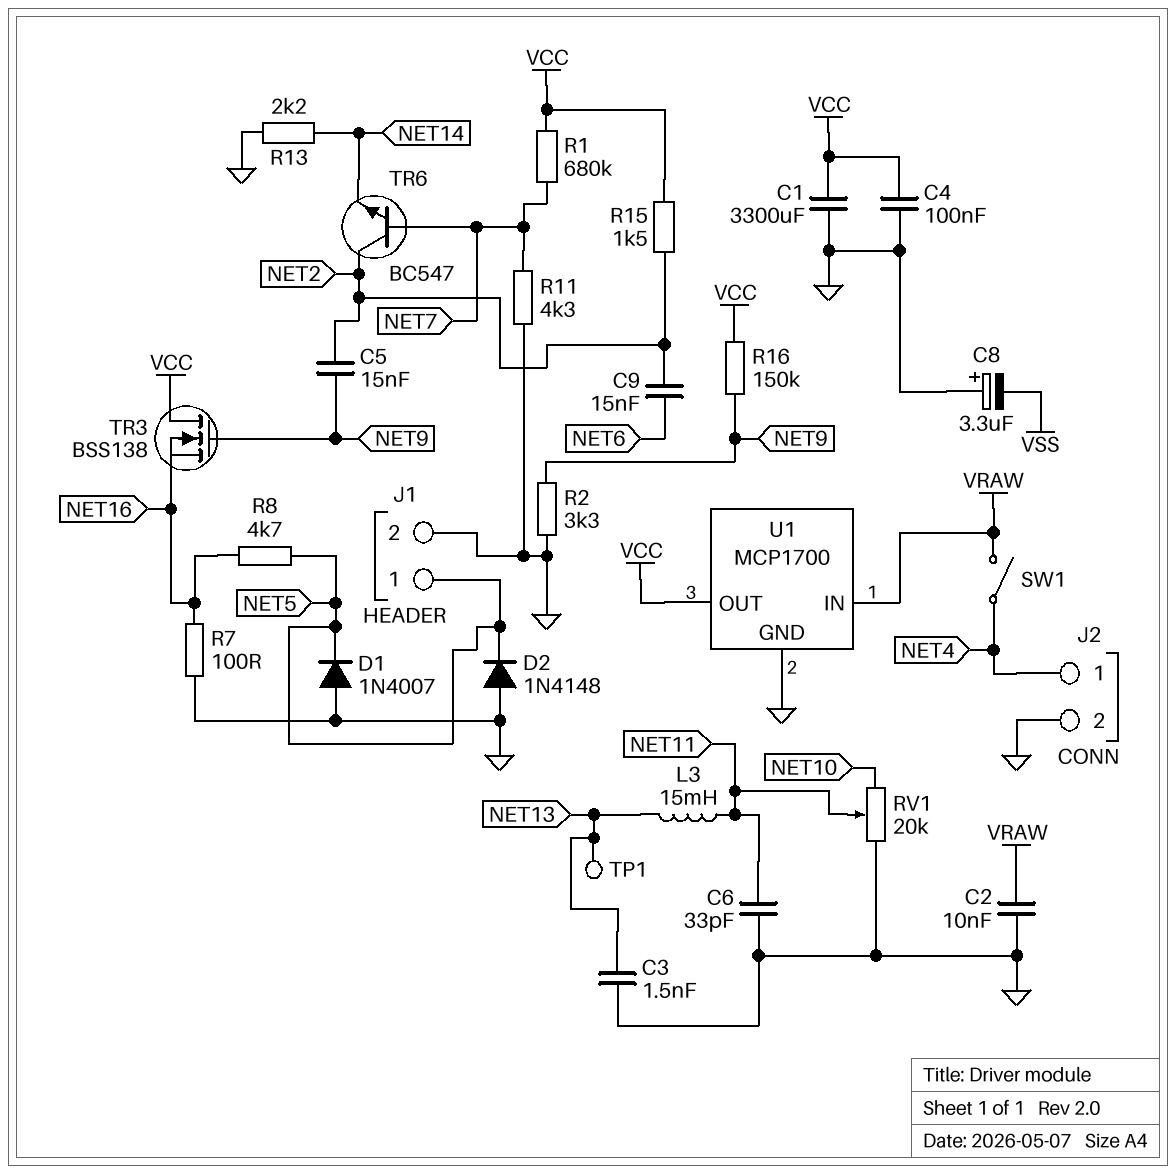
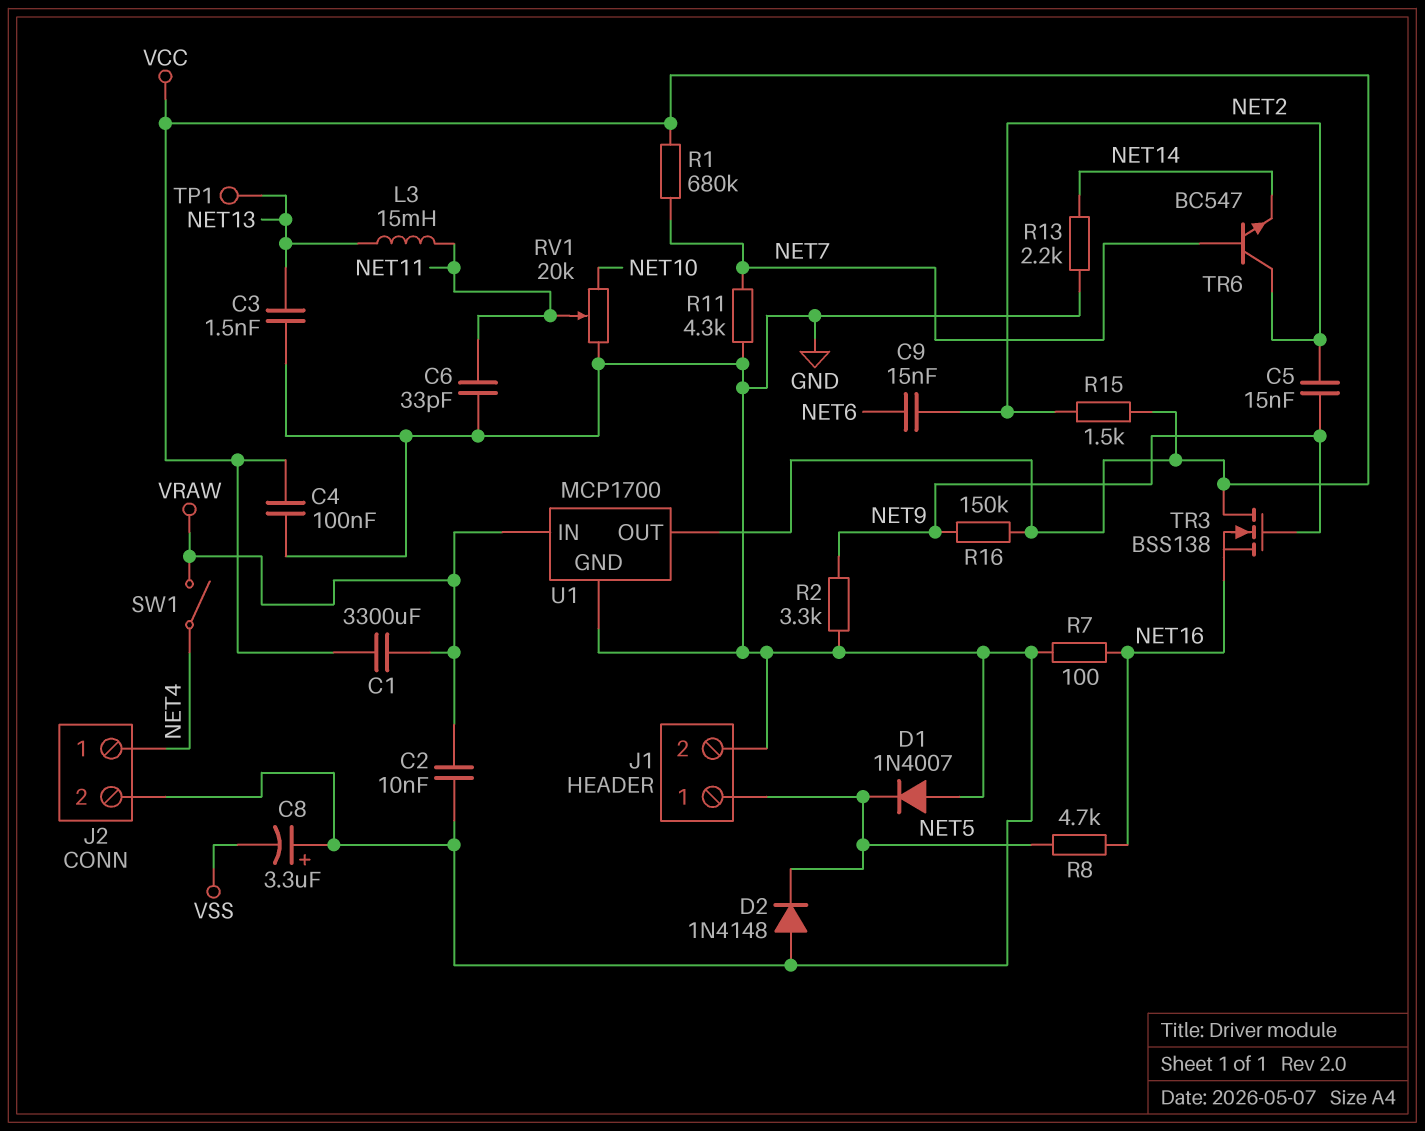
C1: 3300uF (GND, VCC) -> 3300uF (VCC, VRAW)

